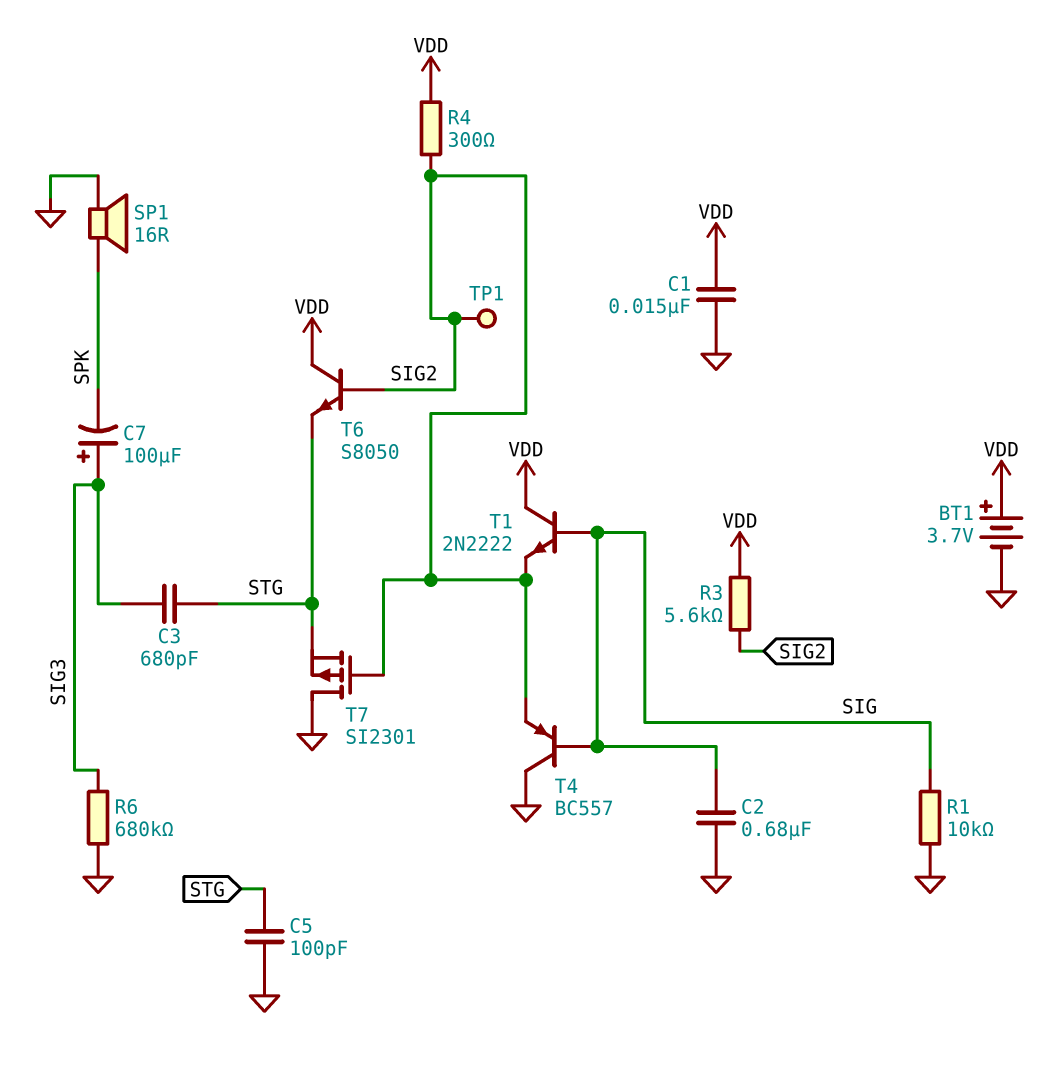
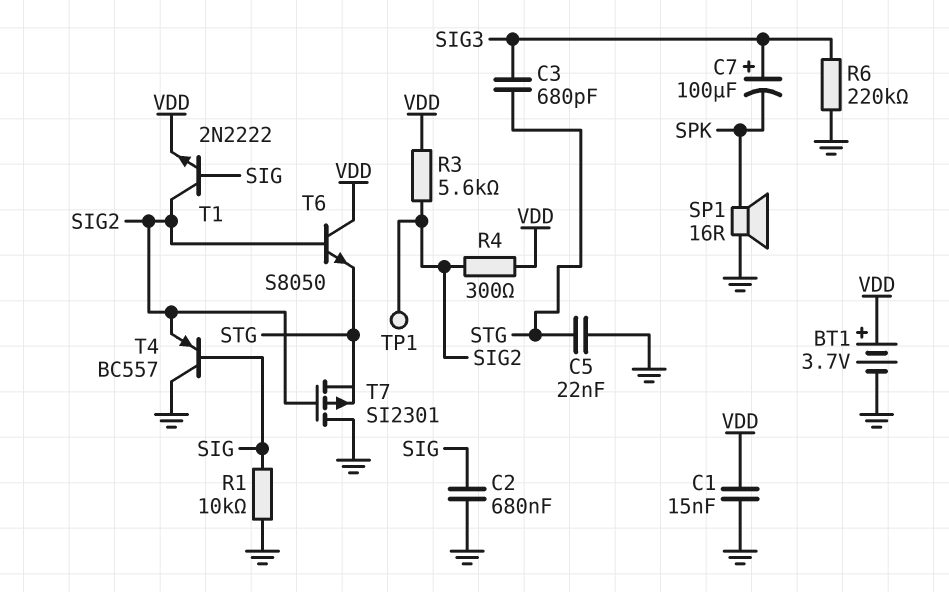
C5: 100pF (GND, STG) -> 22nF (GND, STG)
R6: 680k (GND, SIG3) -> 220k (GND, SIG3)
T1: NPN 2N2222 (B SIG, C VDD, E SIG2) -> NPN 2N2222 (B SIG, C SIG2, E VDD)

